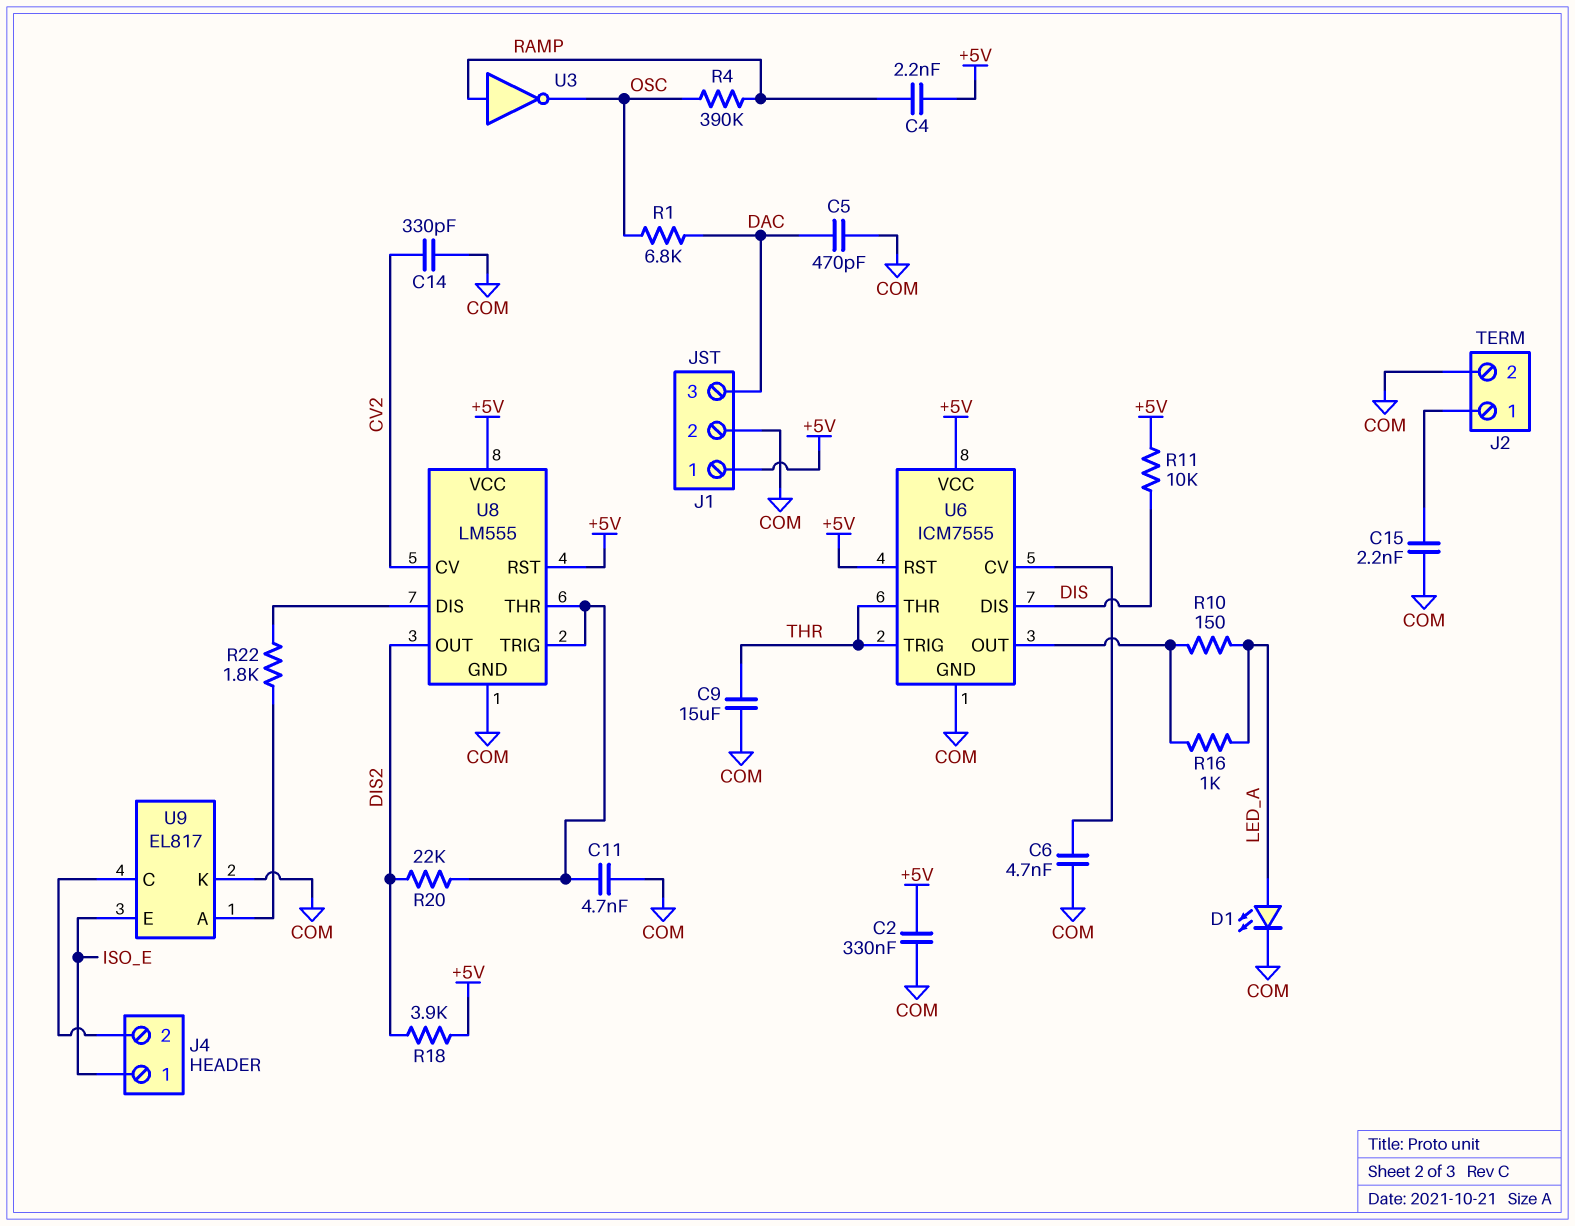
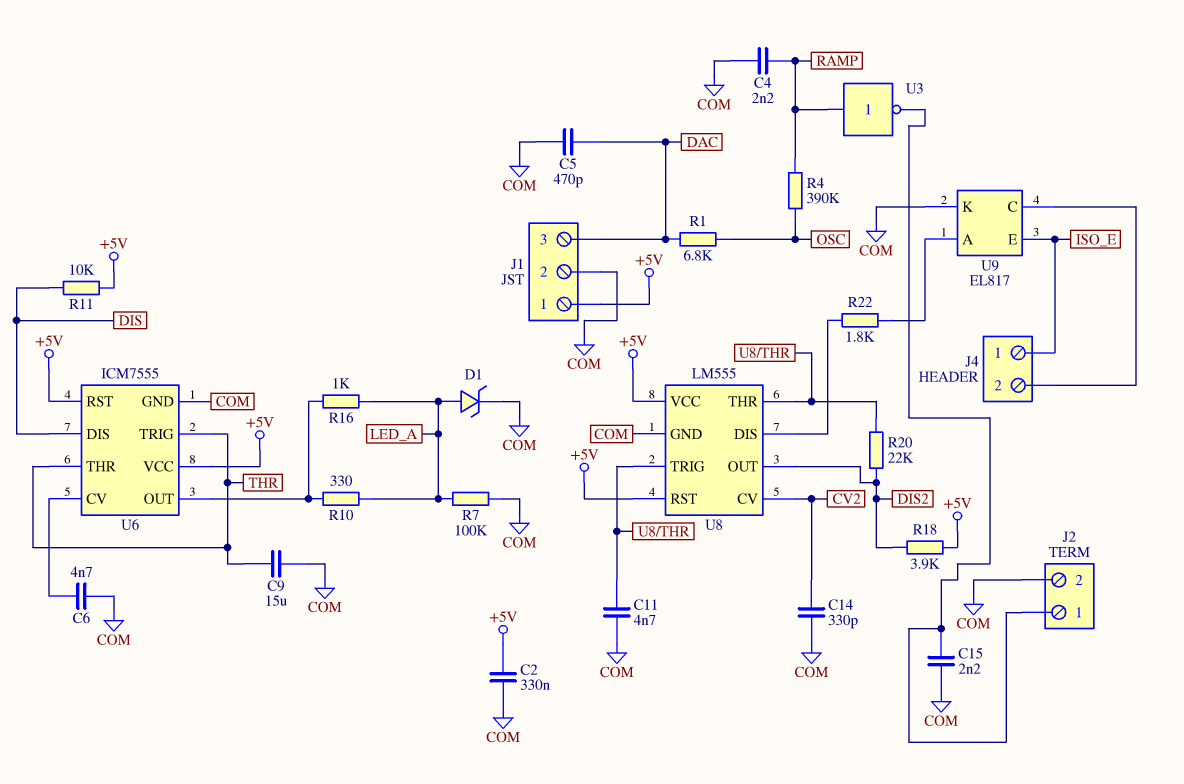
C4: 2.2nF (+5V, RAMP) -> 2.2nF (COM, RAMP)
D1: LED (A LED_A, K COM) -> zener (A LED_A, K COM)
R7: none -> 100k (COM, LED_A)
R10: 150 (LED_A, U6/OUT) -> 330 (LED_A, U6/OUT)
U3: NOT (in RAMP, out OSC) -> NOT (in RAMP, out J2/1)

